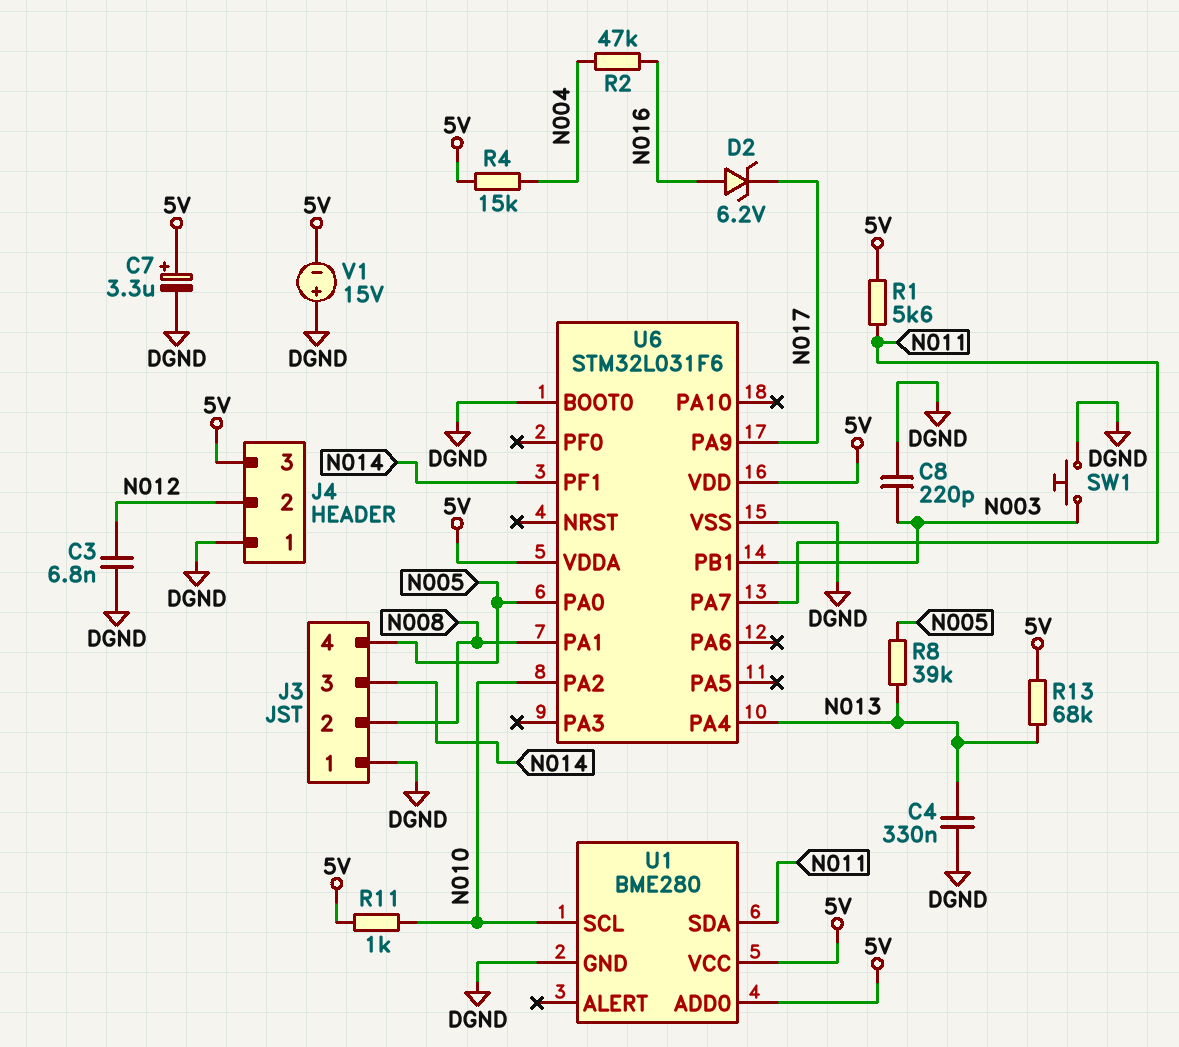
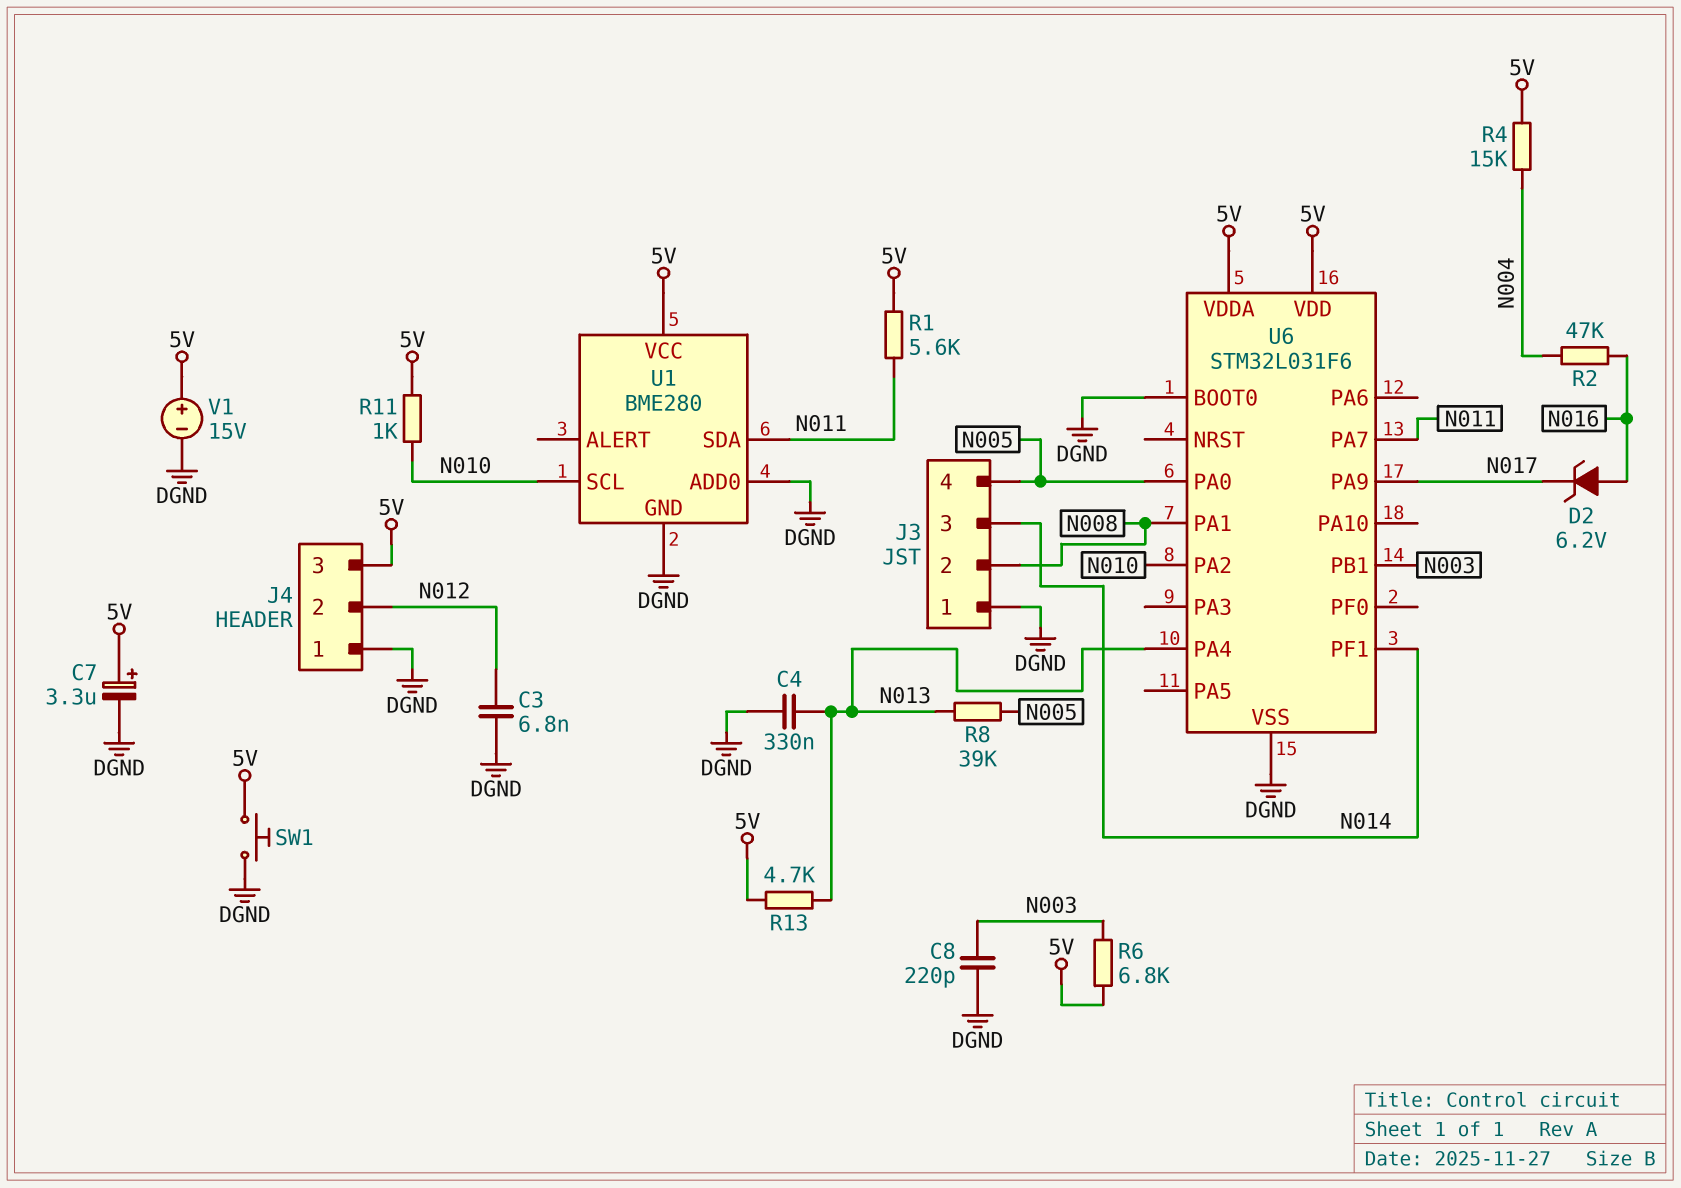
R6: none -> 6.8k (5V, N003)
R13: 68k (5V, N013) -> 4.7k (5V, N013)
SW1: button (DGND, N003) -> button (5V, DGND)
U1 pin ADD0: 5V -> DGND
V1: 15V (plus DGND, minus 5V) -> 15V (plus 5V, minus DGND)

